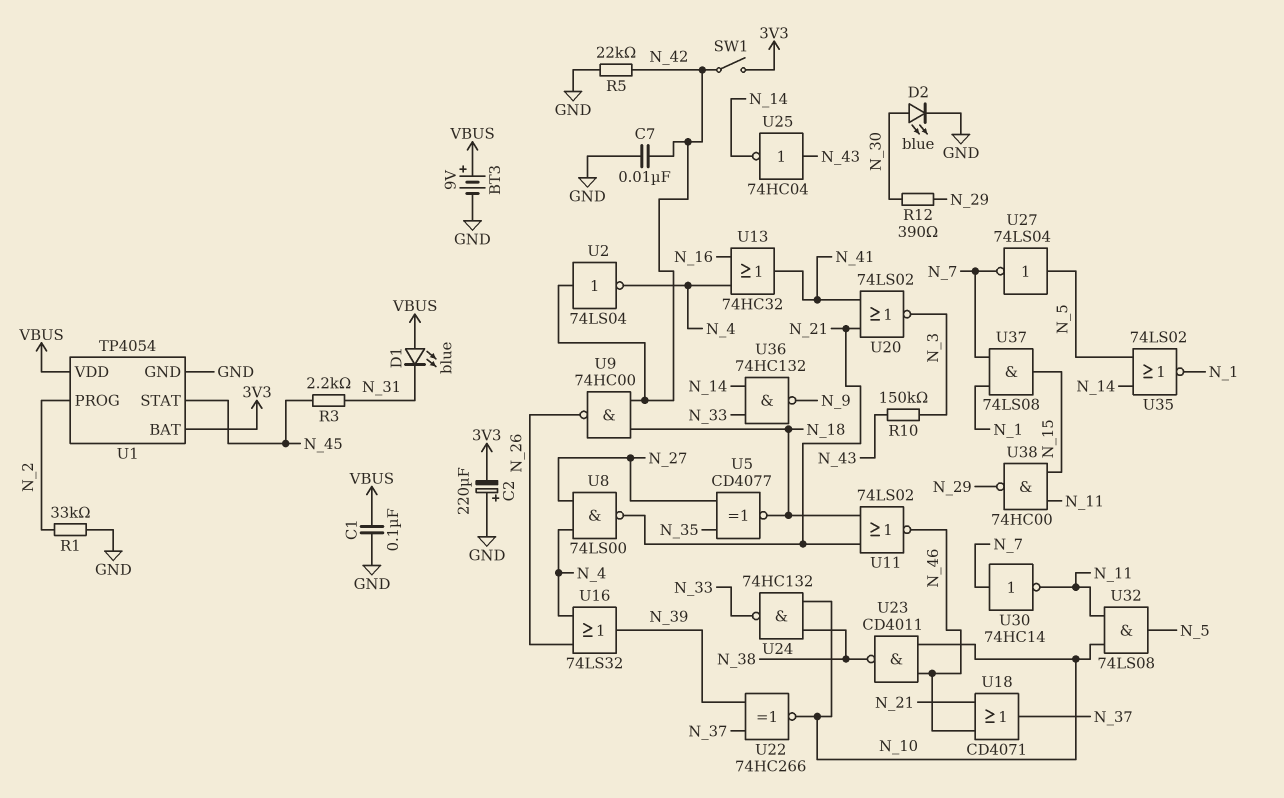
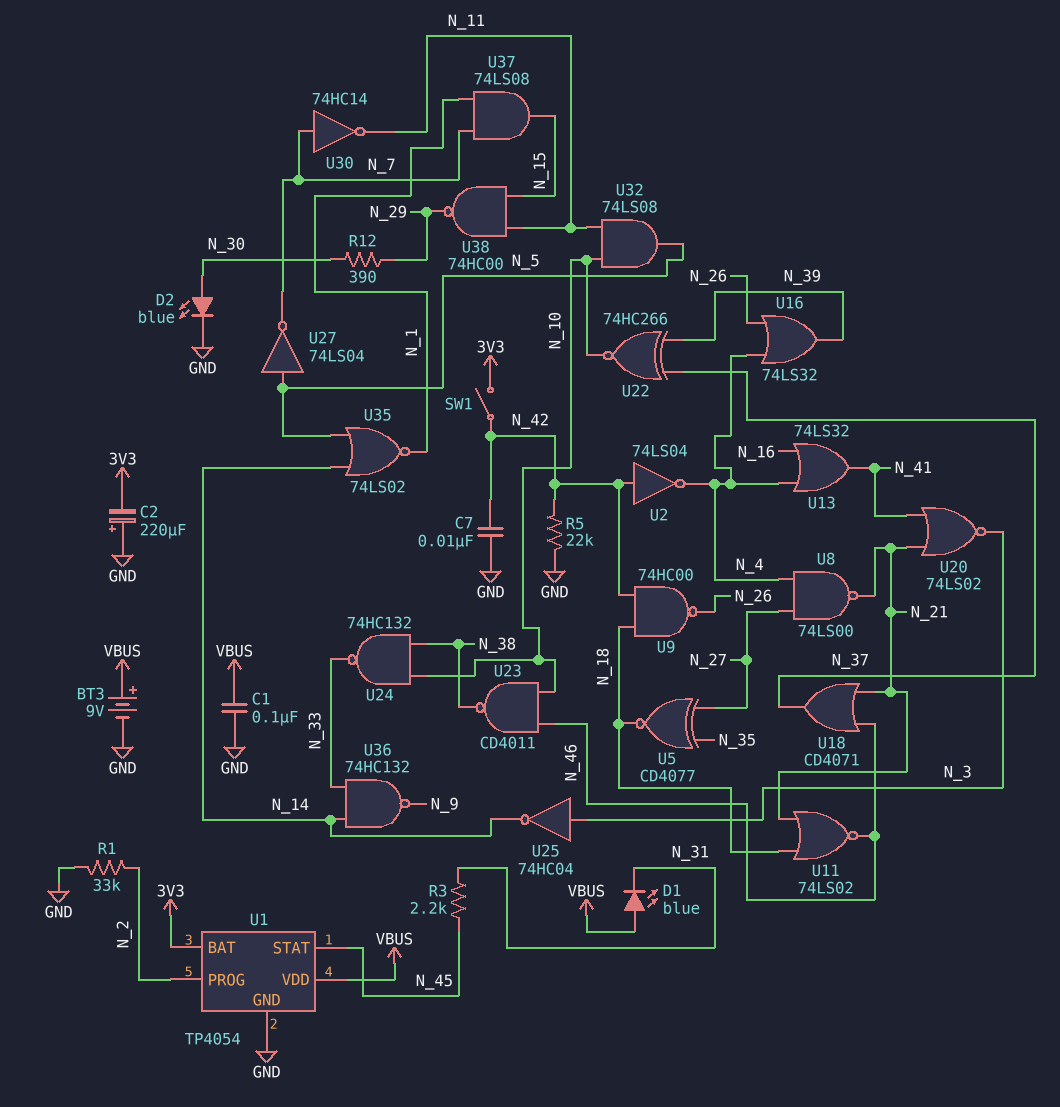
R10: 150k (N_3, N_43) -> none
U13: OR 74HC32 (in N_4, in N_16, out N_41) -> OR 74LS32 (in N_4, in N_16, out N_41)
U25: NOT 74HC04 (in N_43, out N_14) -> NOT 74HC04 (in N_3, out N_14)

